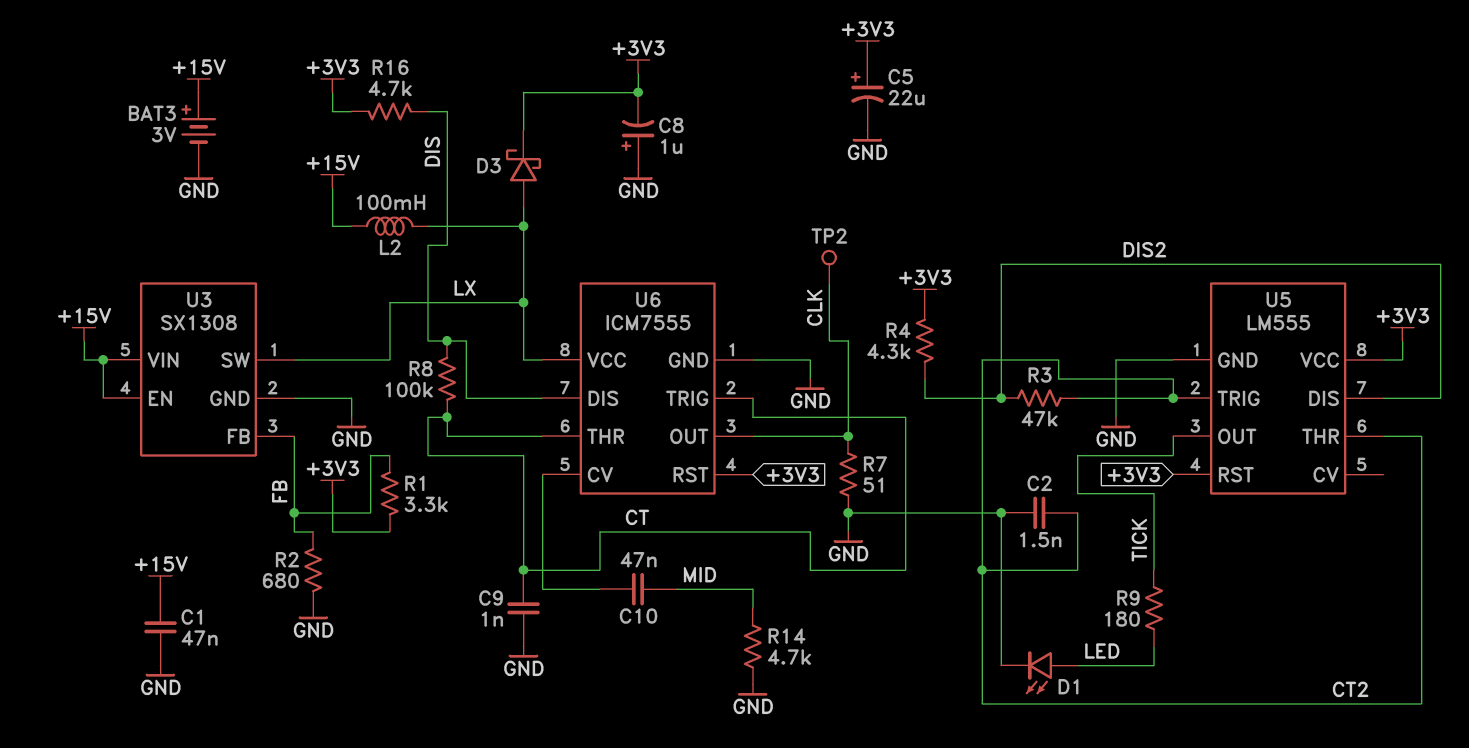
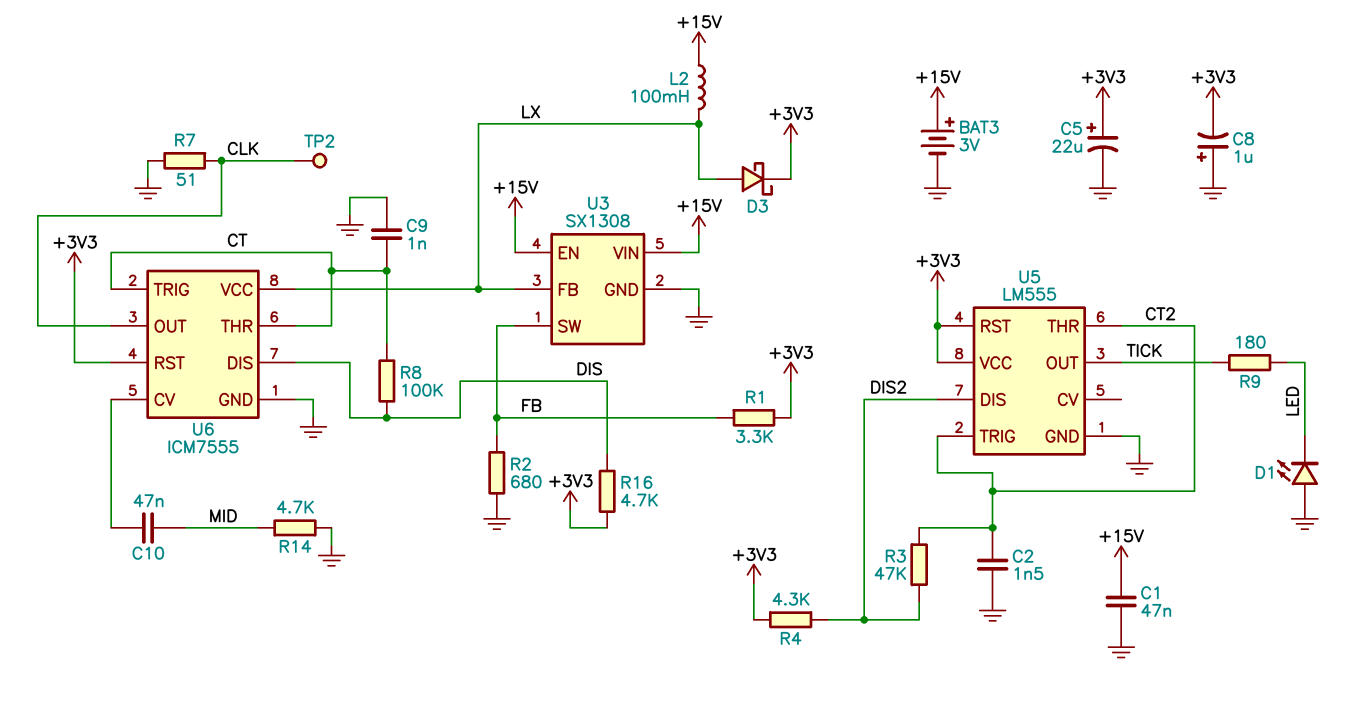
D1: LED (A LED, K GND) -> LED (A GND, K LED)
U3 pin FB: FB -> LX
U3 pin SW: LX -> FB

